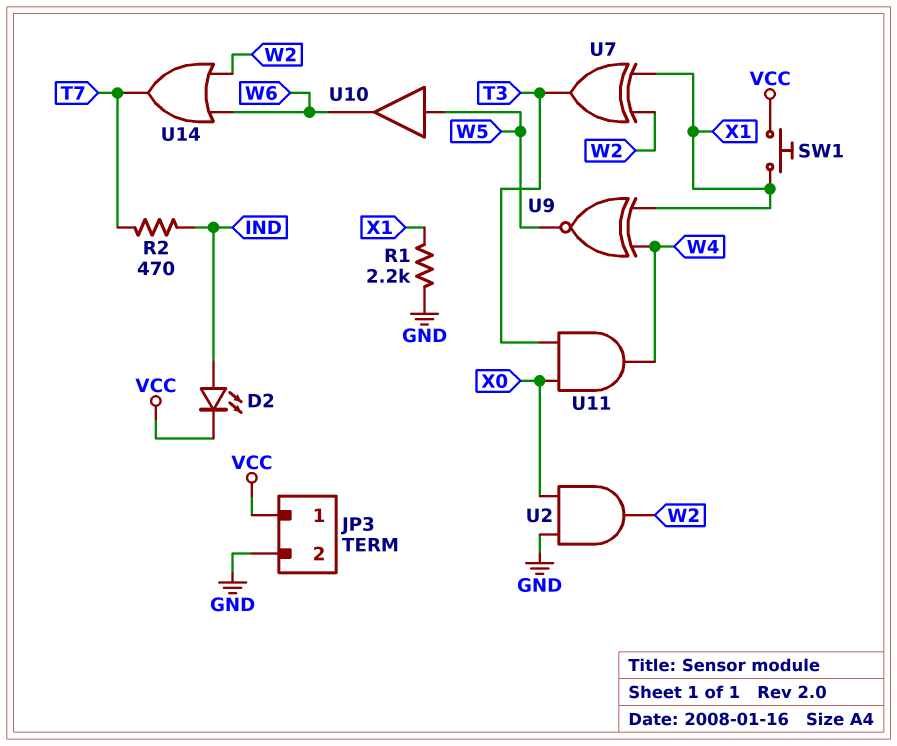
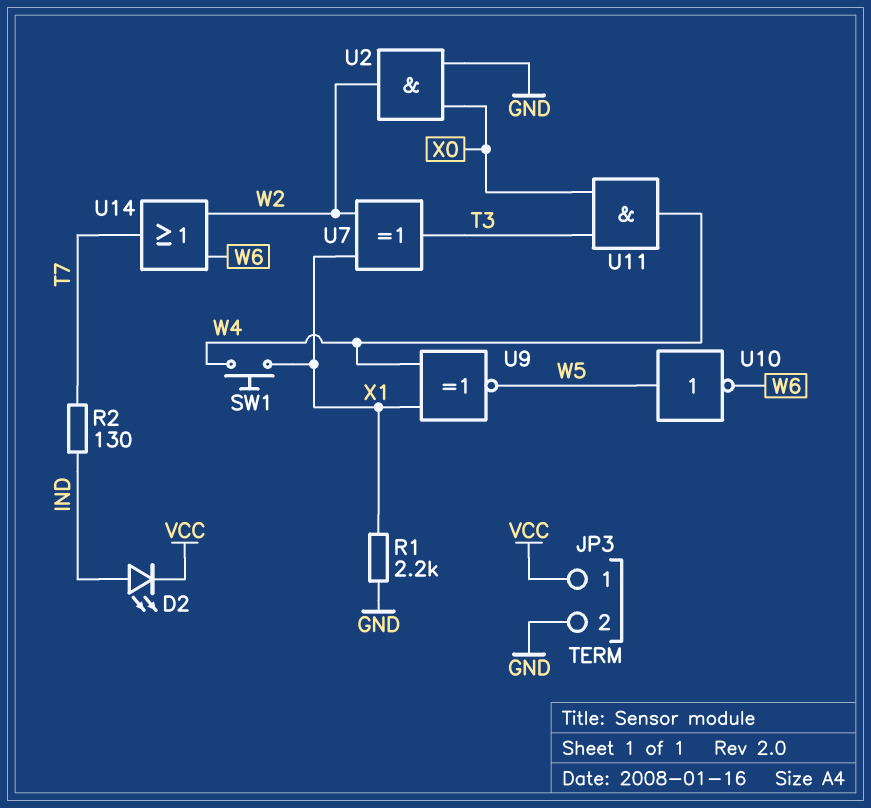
R2: 470 (IND, T7) -> 130 (IND, T7)
SW1: button (VCC, X1) -> button (W4, X1)
U10: buffer (in W5, out W6) -> NOT (in W5, out W6)

